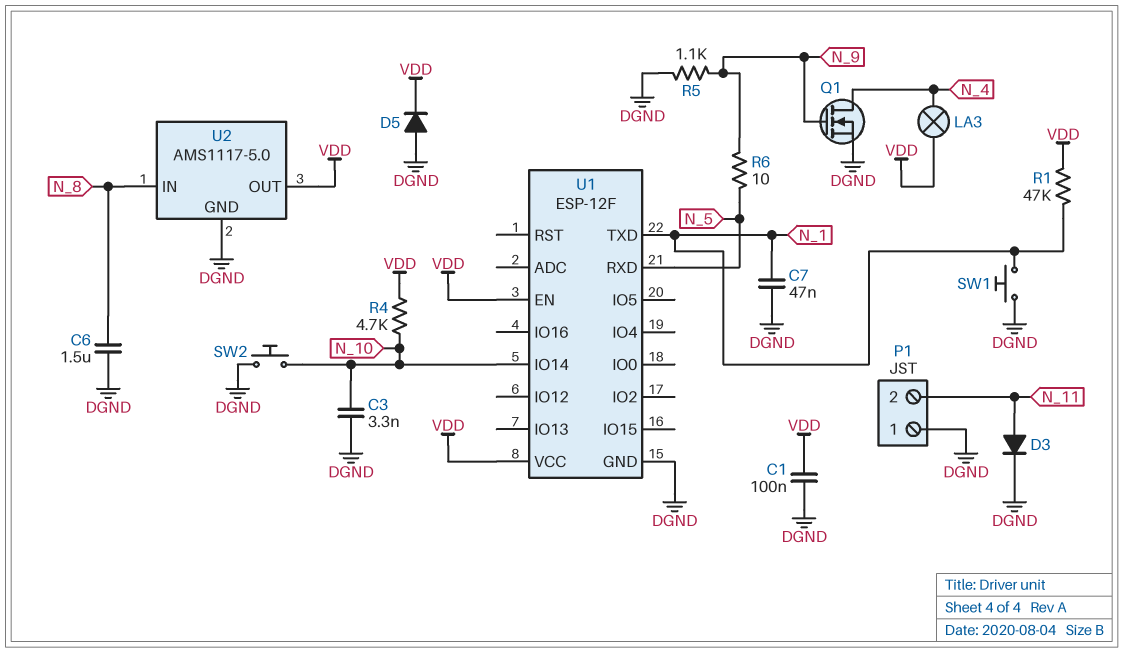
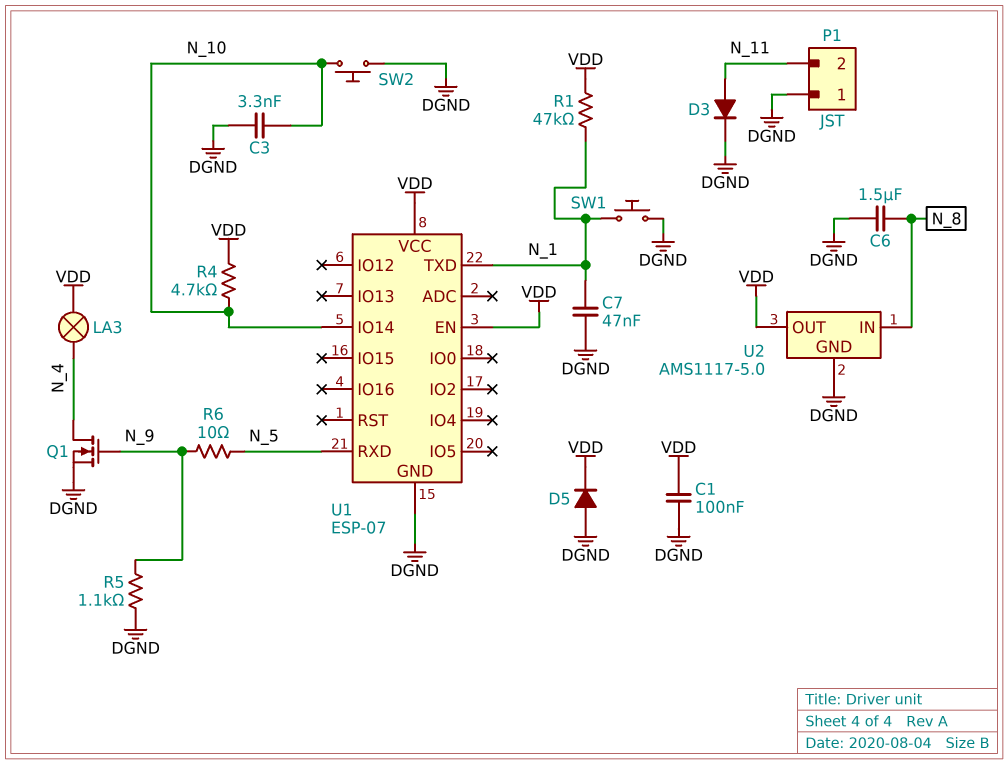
U1: ESP-12F -> ESP-07

